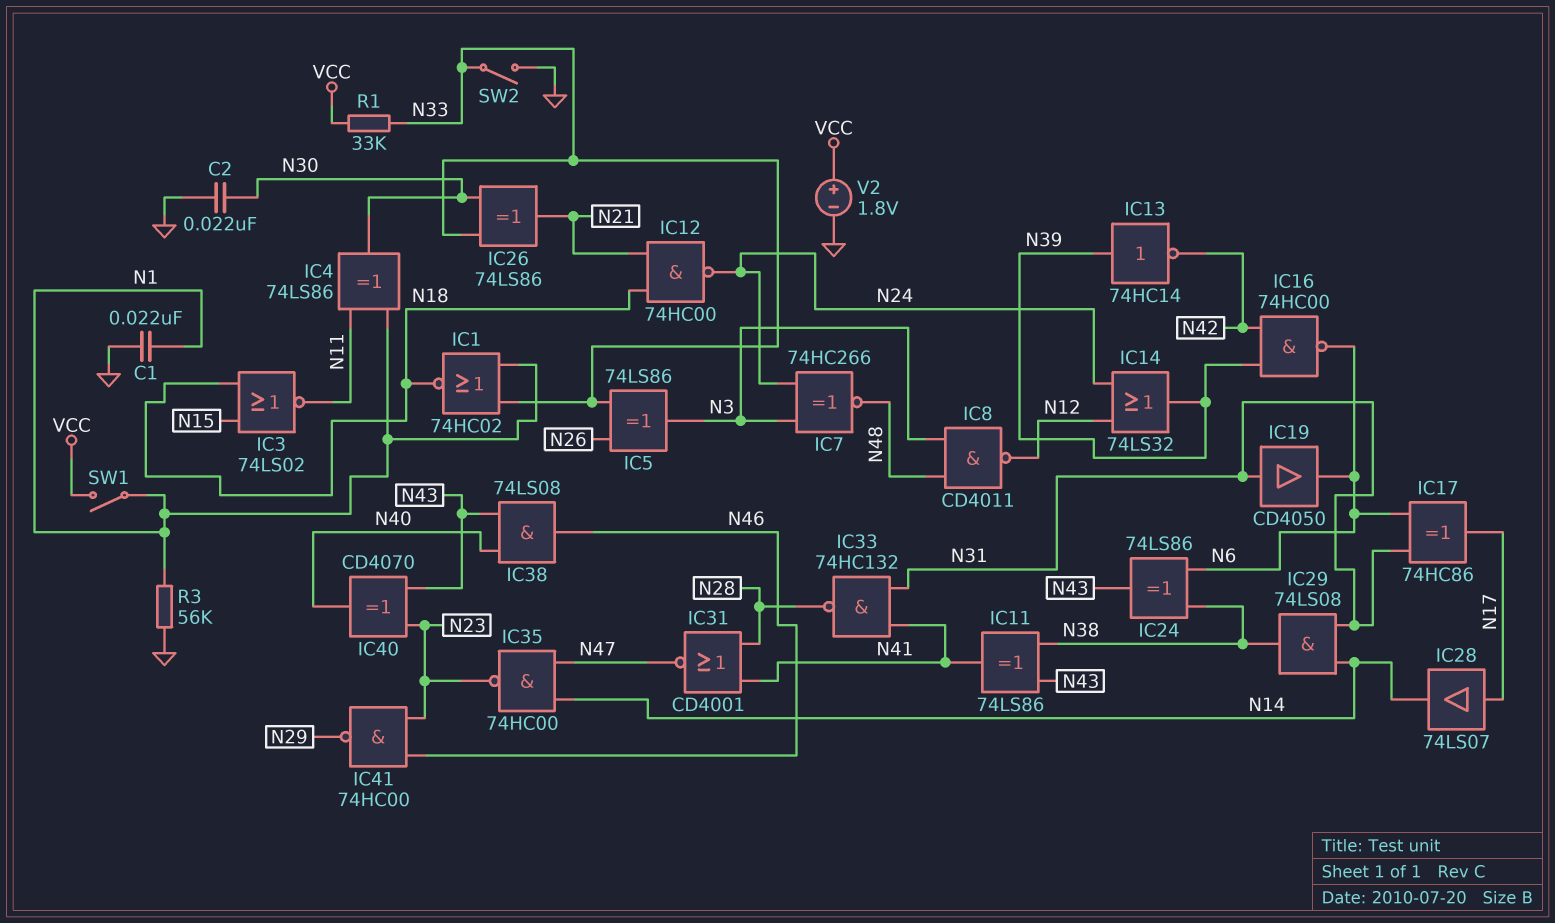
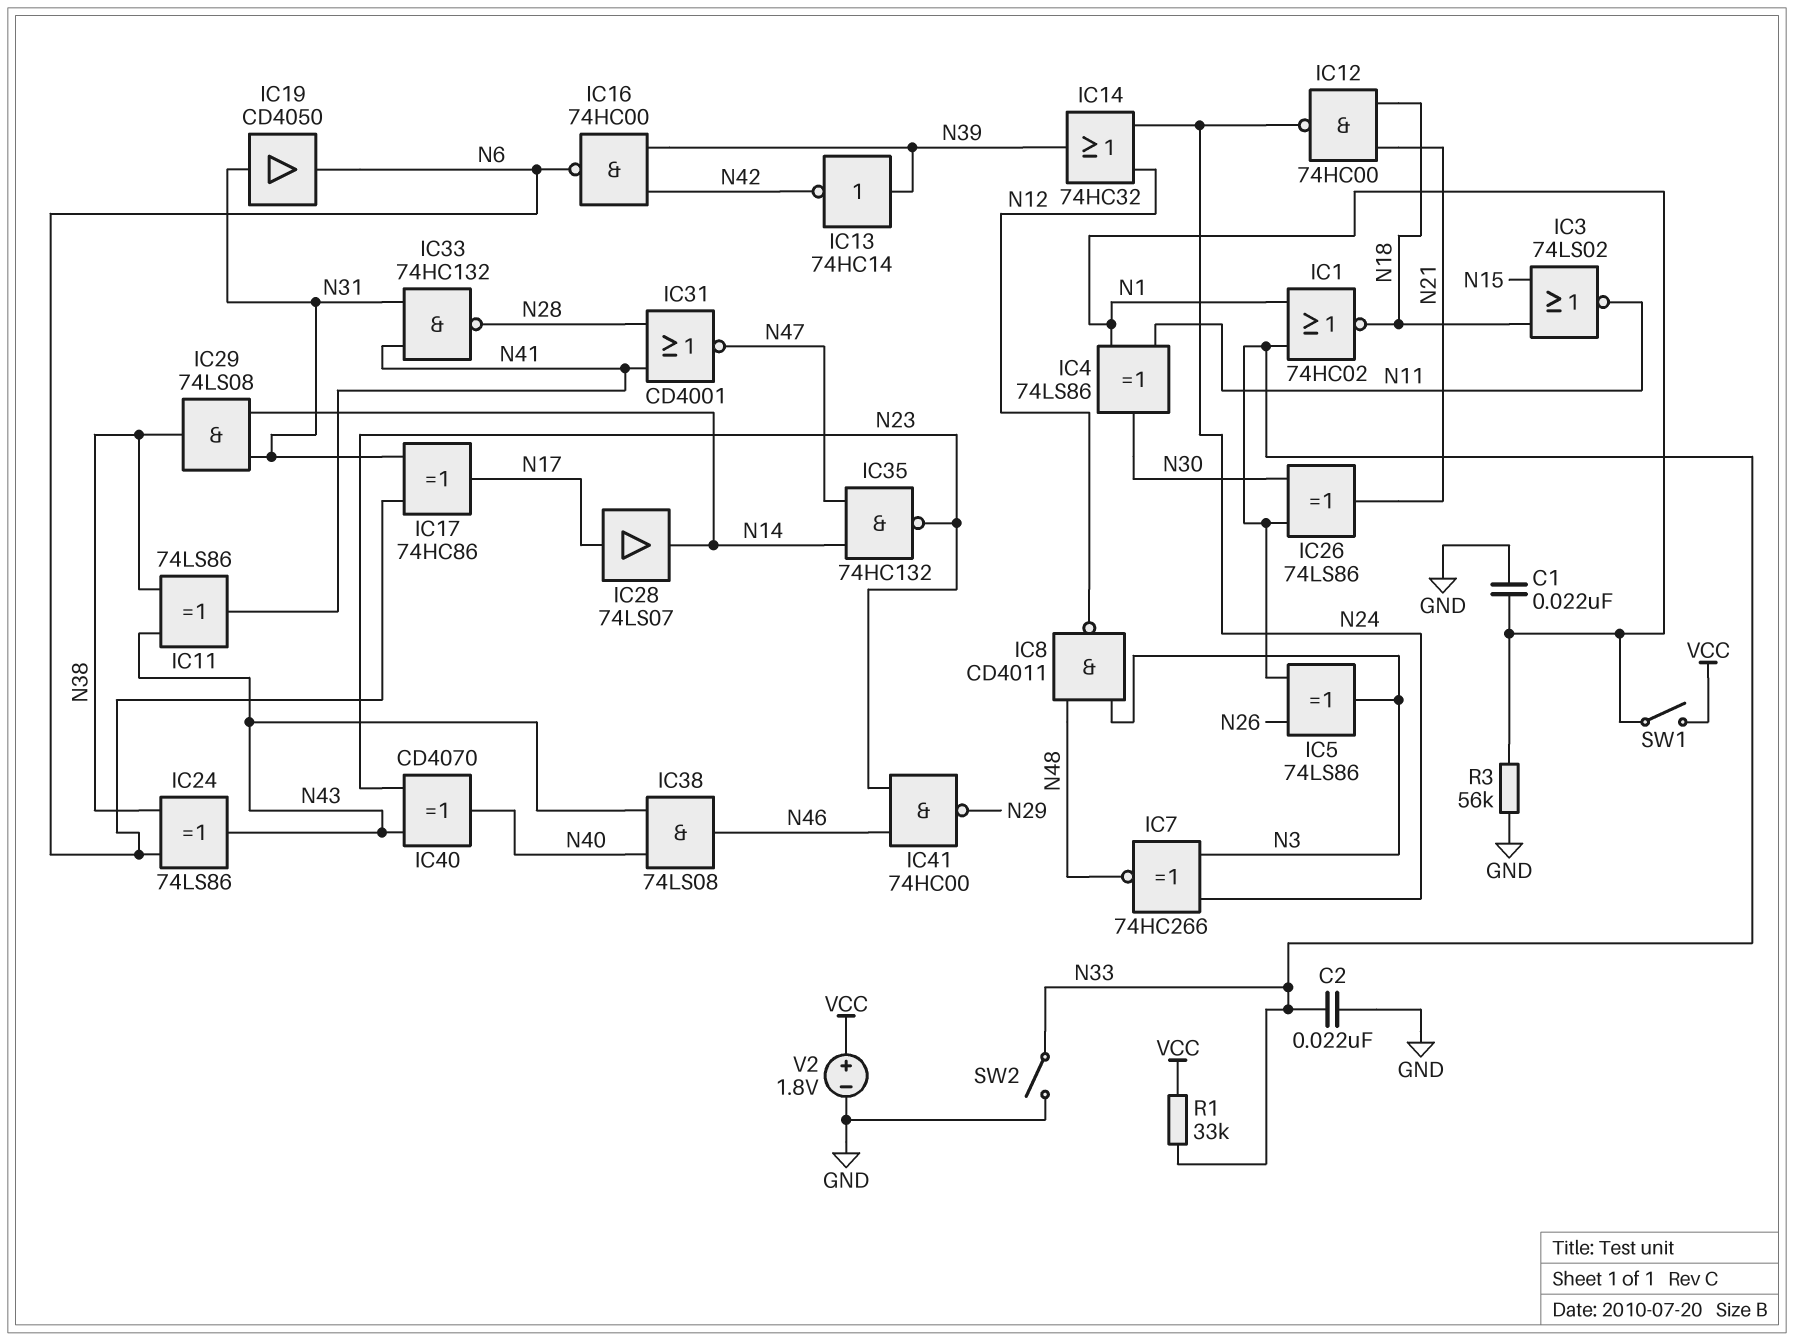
C2: 22nF (GND, N30) -> 22nF (GND, N33)
IC14: OR 74LS32 (in N12, in N24, out N39) -> OR 74HC32 (in N12, in N24, out N39)
IC35: NAND 74HC00 (in N14, in N47, out N23) -> NAND 74HC132 (in N14, in N47, out N23)

